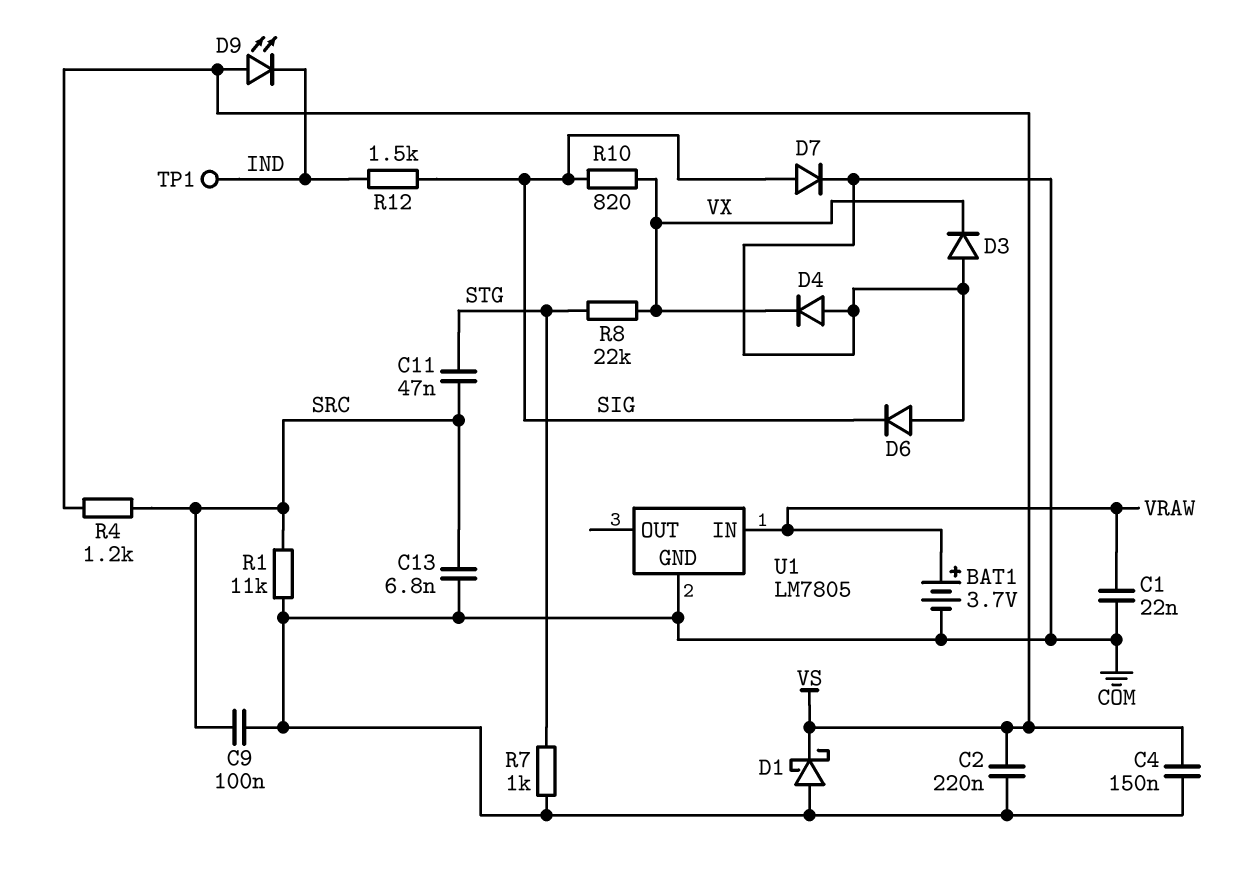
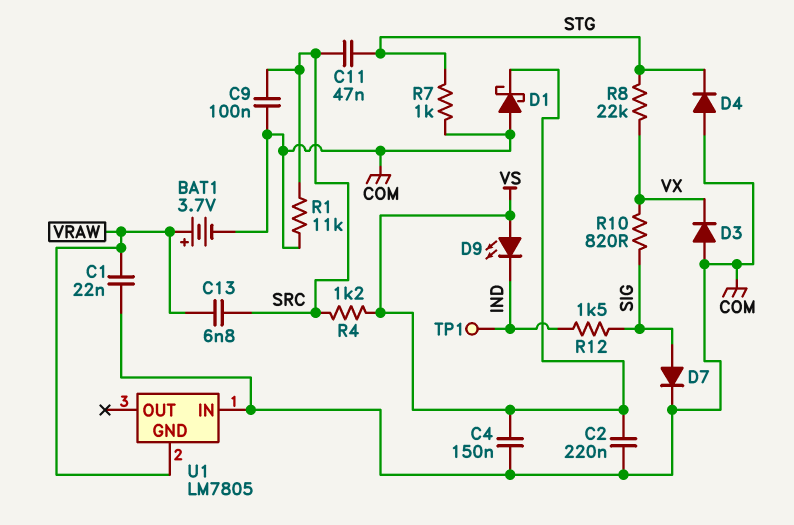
C13: 6.8nF (COM, SRC) -> 6.8nF (SRC, VRAW)
D4: diode (A COM, K VX) -> diode (A COM, K STG)
D6: diode (A COM, K SIG) -> none
U1 pin GND: COM -> VRAW
U1 pin IN: VRAW -> COM

